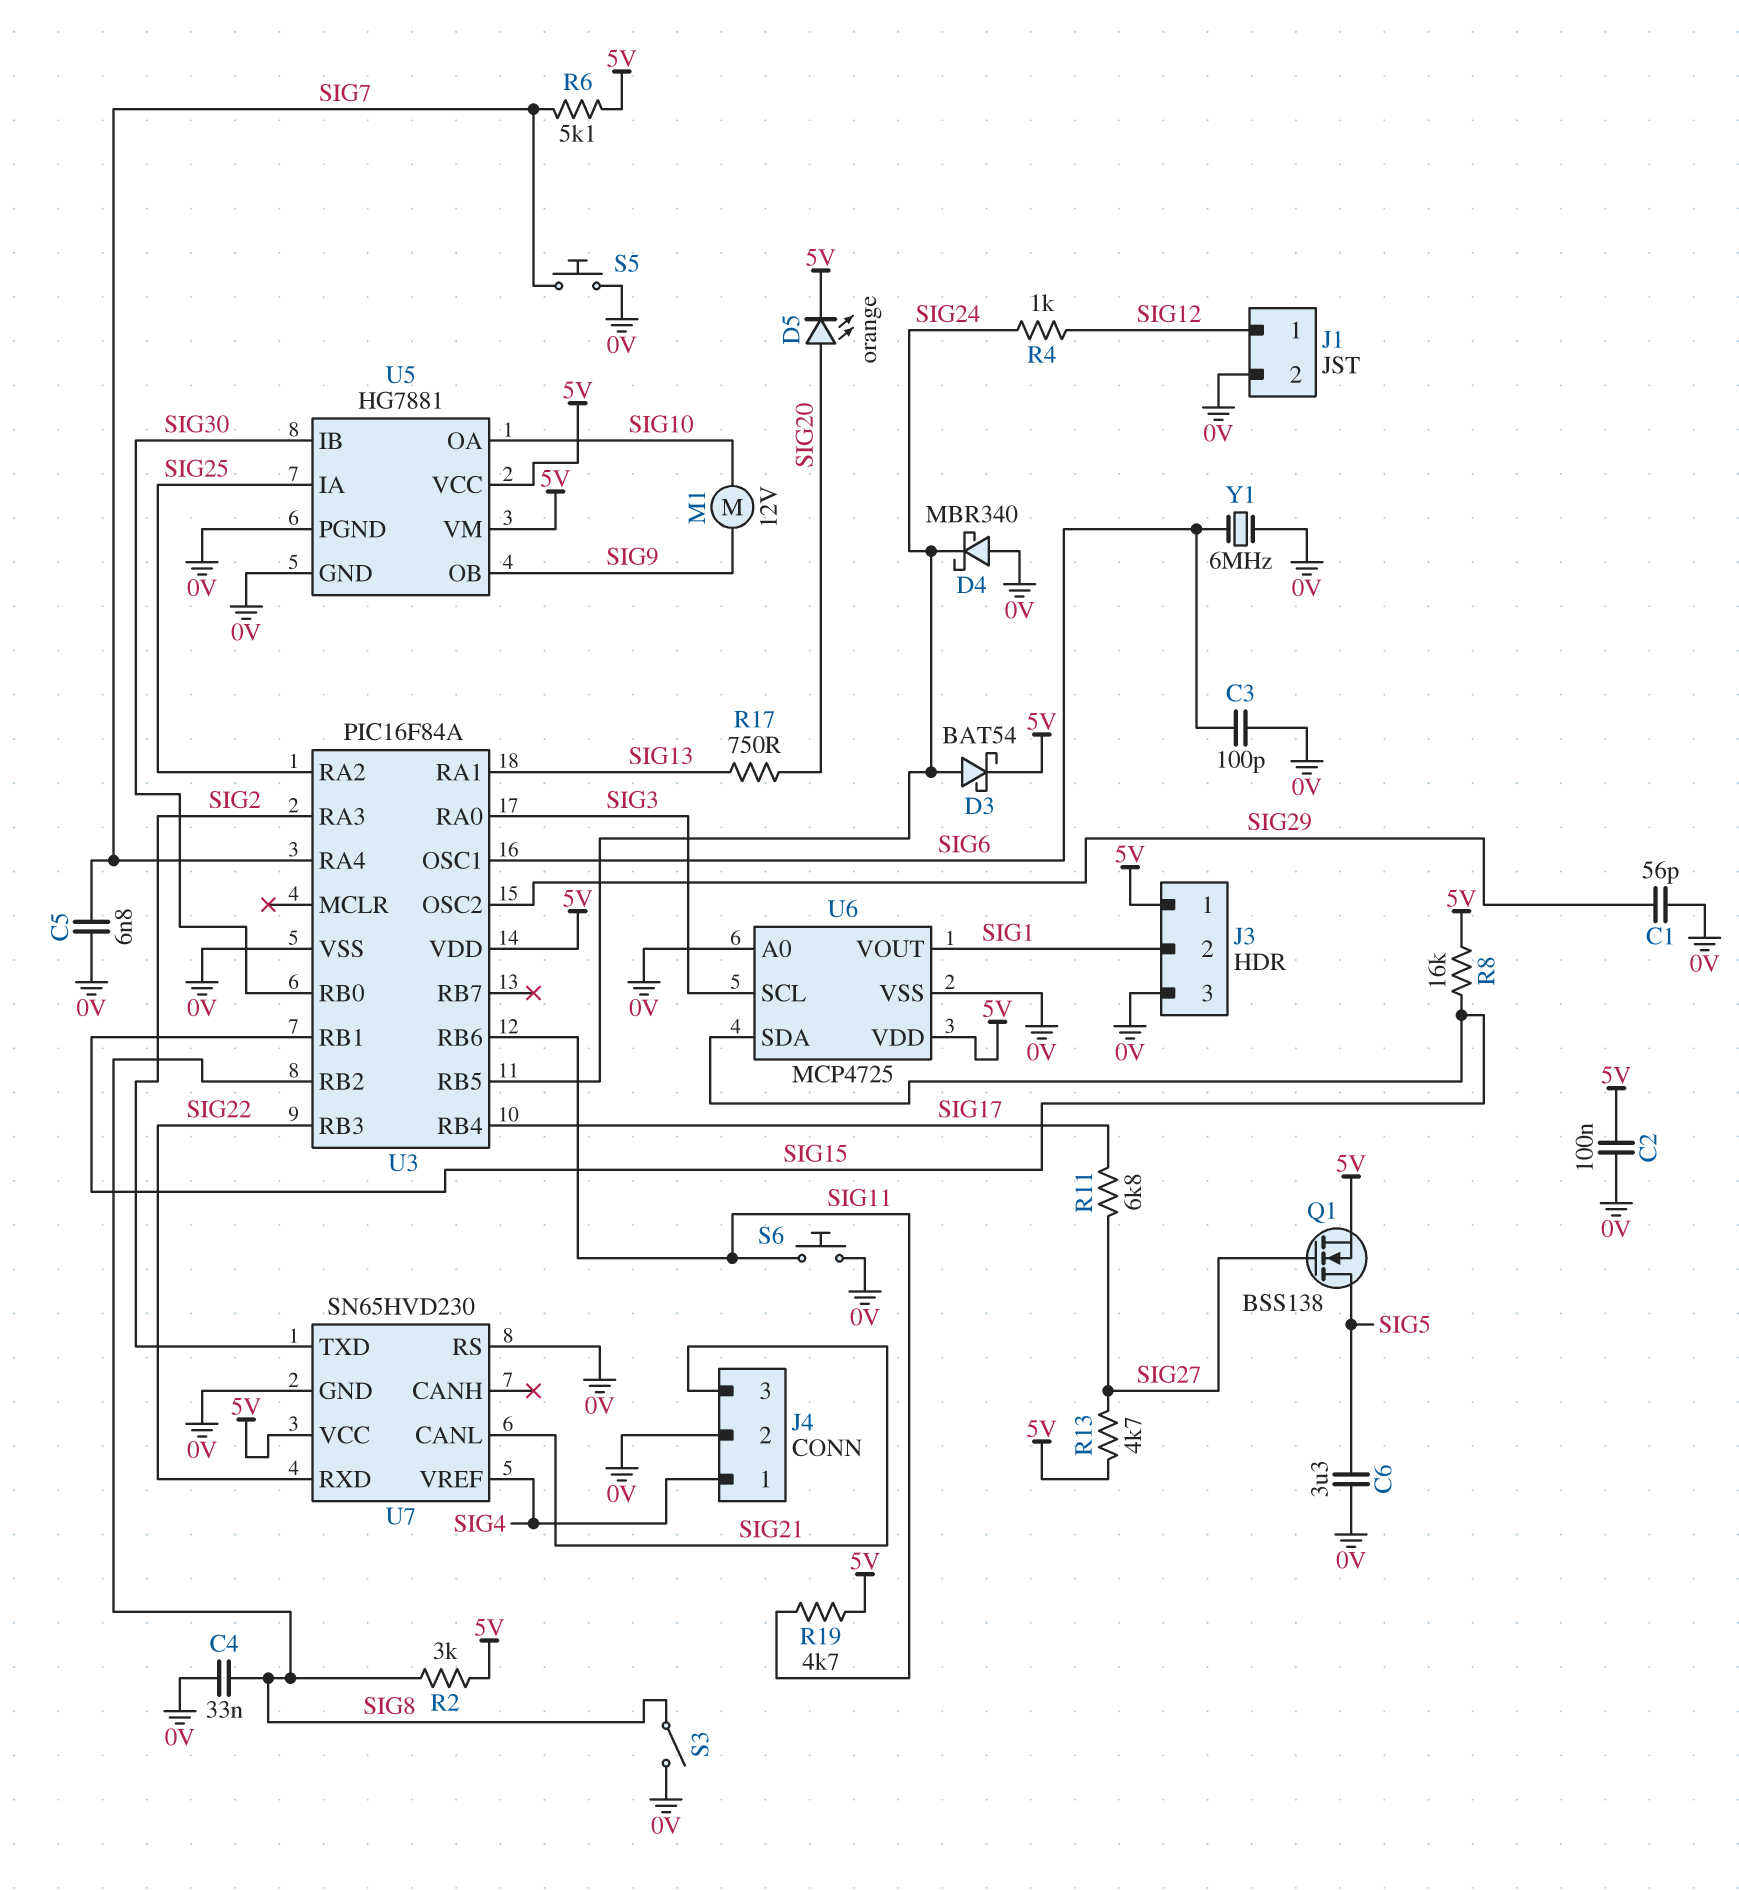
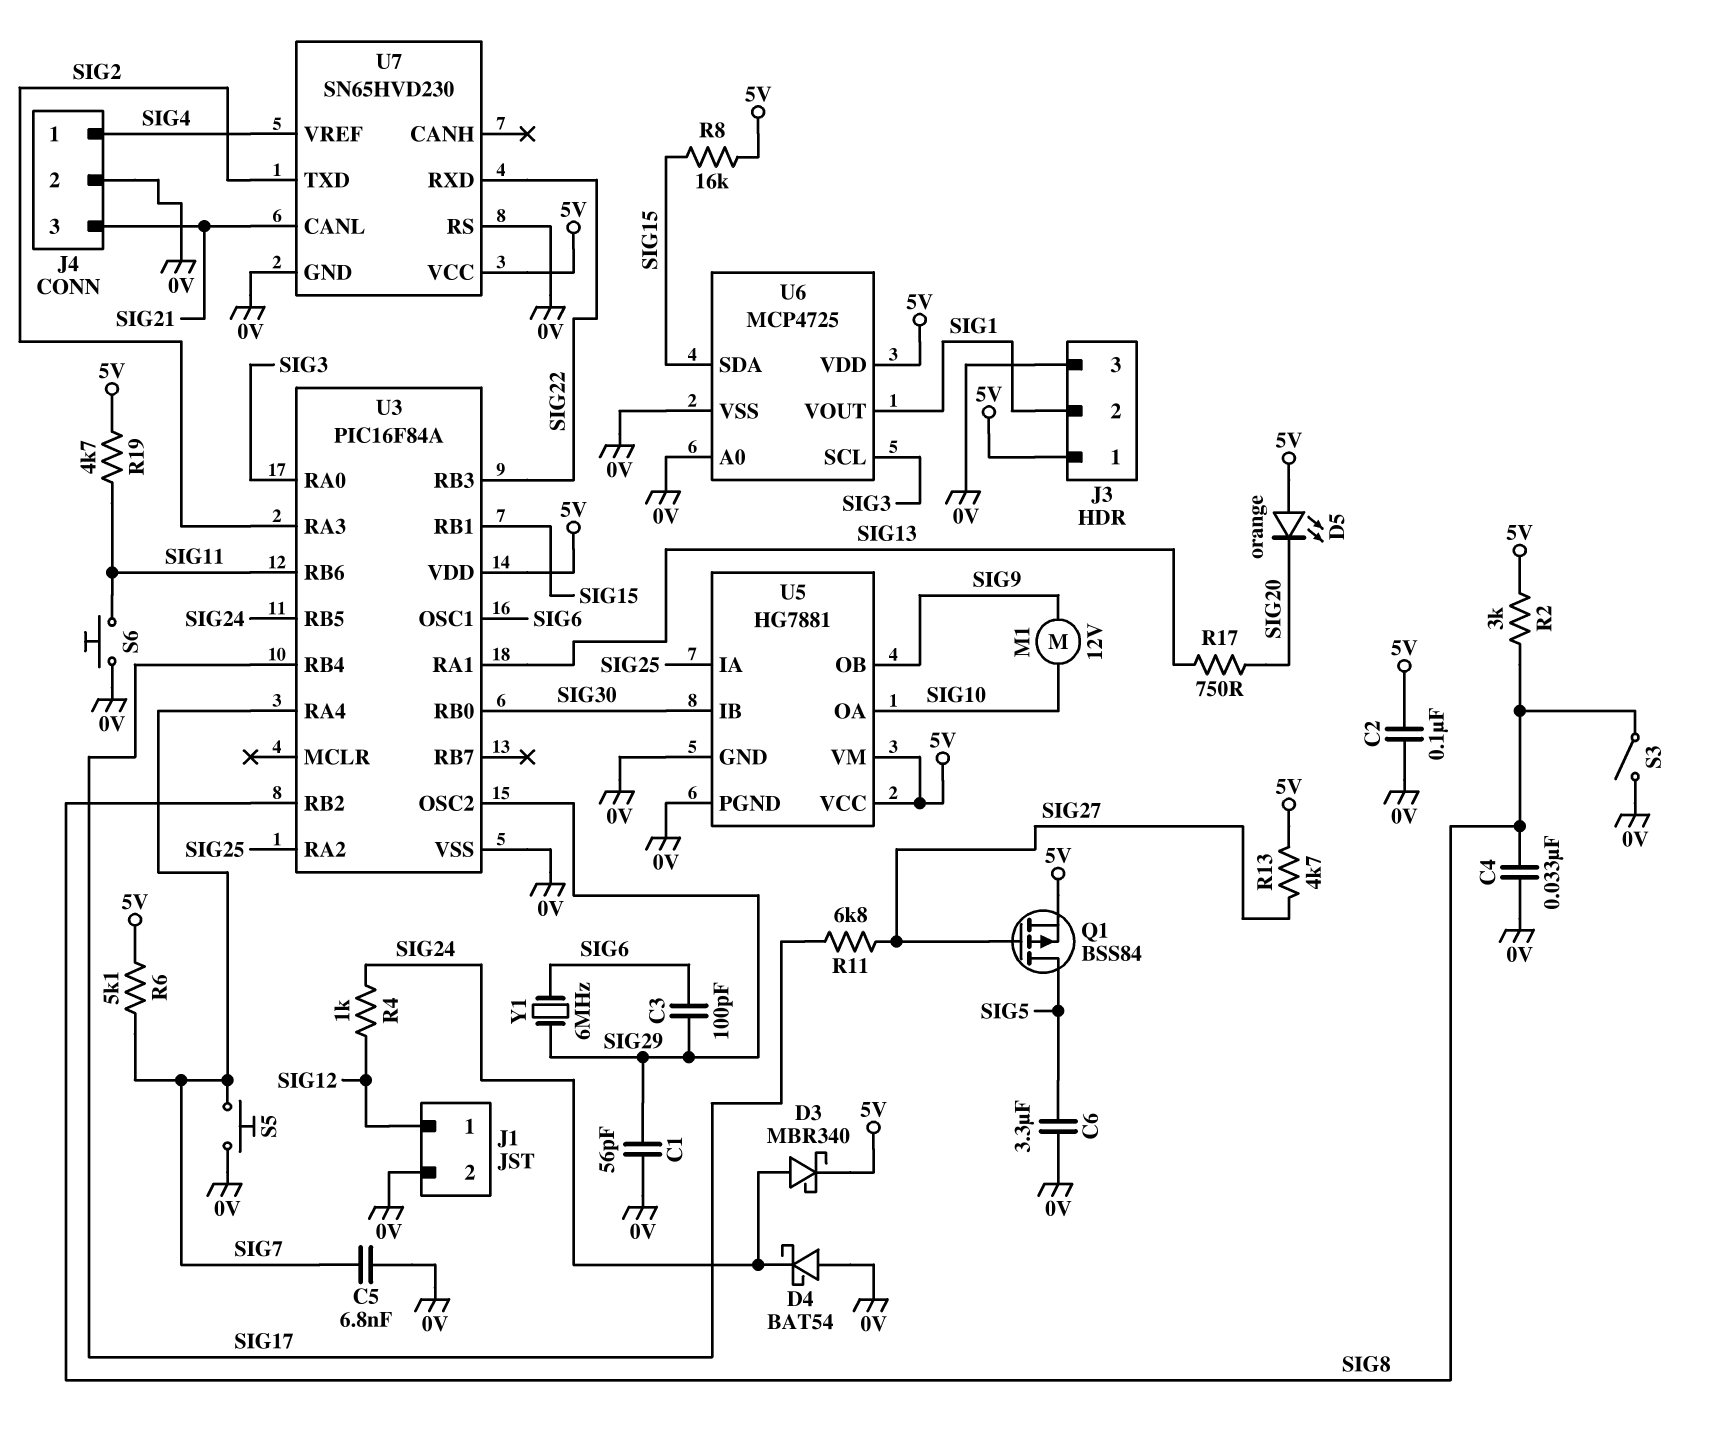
C3: 100pF (0V, SIG6) -> 100pF (SIG6, SIG29)
D3: schottky BAT54 (A SIG24, K 5V) -> schottky MBR340 (A SIG24, K 5V)
D4: schottky MBR340 (A 0V, K SIG24) -> schottky BAT54 (A 0V, K SIG24)
D5: LED orange (A SIG20, K 5V) -> LED orange (A 5V, K SIG20)
Q1: NMOS BSS138 (G SIG27, D SIG5, S 5V) -> PMOS BSS84 (G SIG27, D SIG5, S 5V)
Y1: 6MHz (0V, SIG6) -> 6MHz (SIG6, SIG29)

